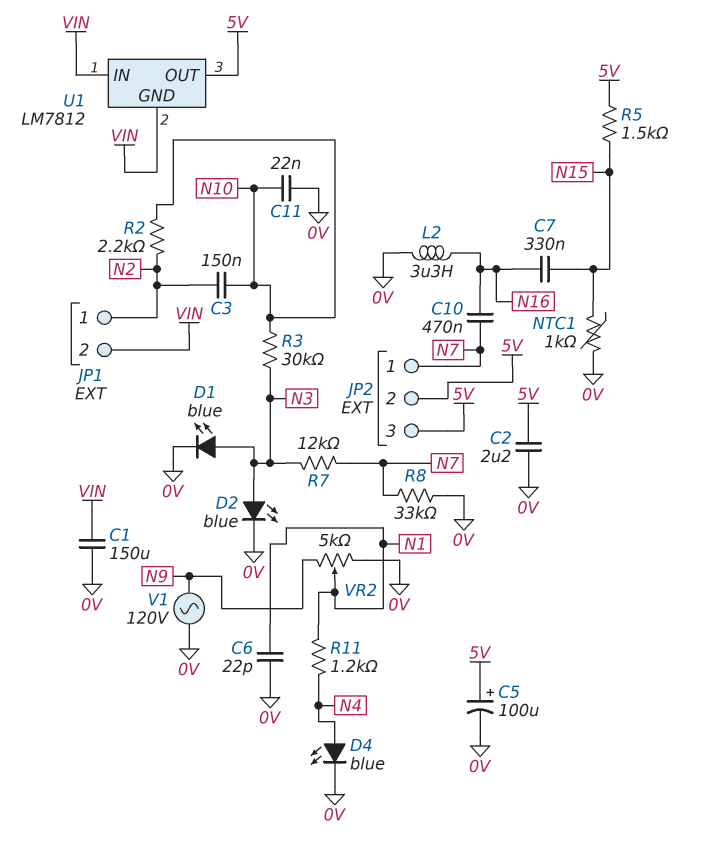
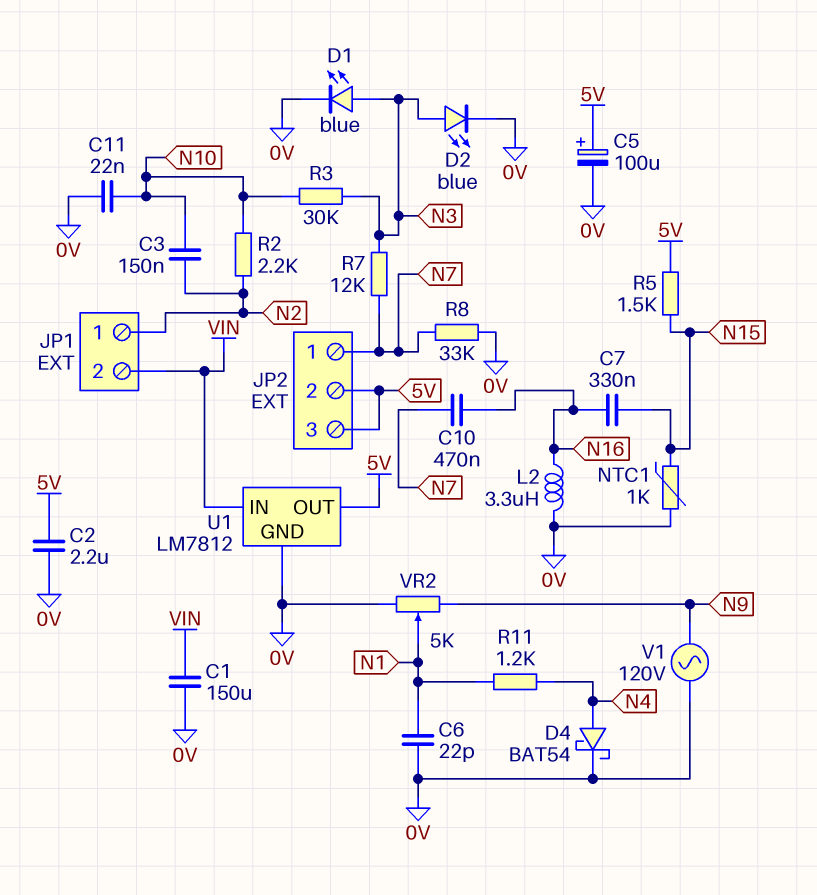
D4: LED blue (A N4, K 0V) -> schottky BAT54 (A N4, K 0V)
U1 pin GND: VIN -> 0V

